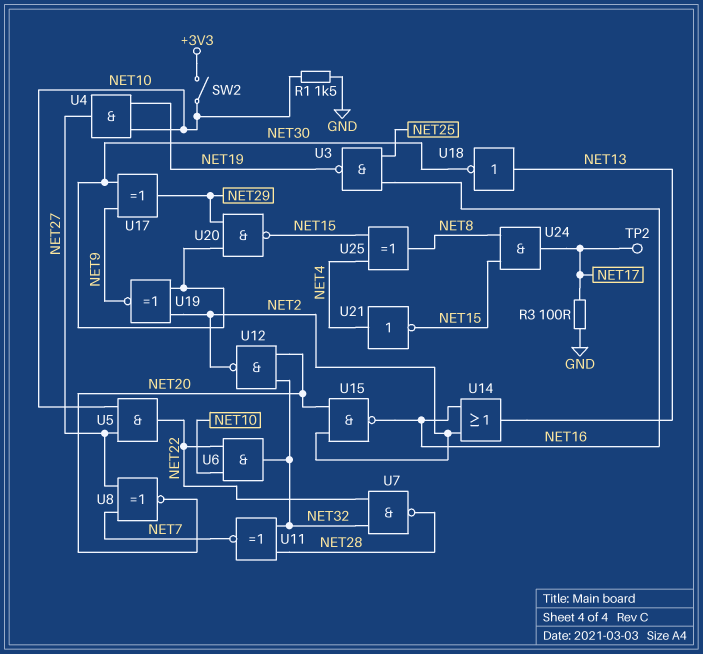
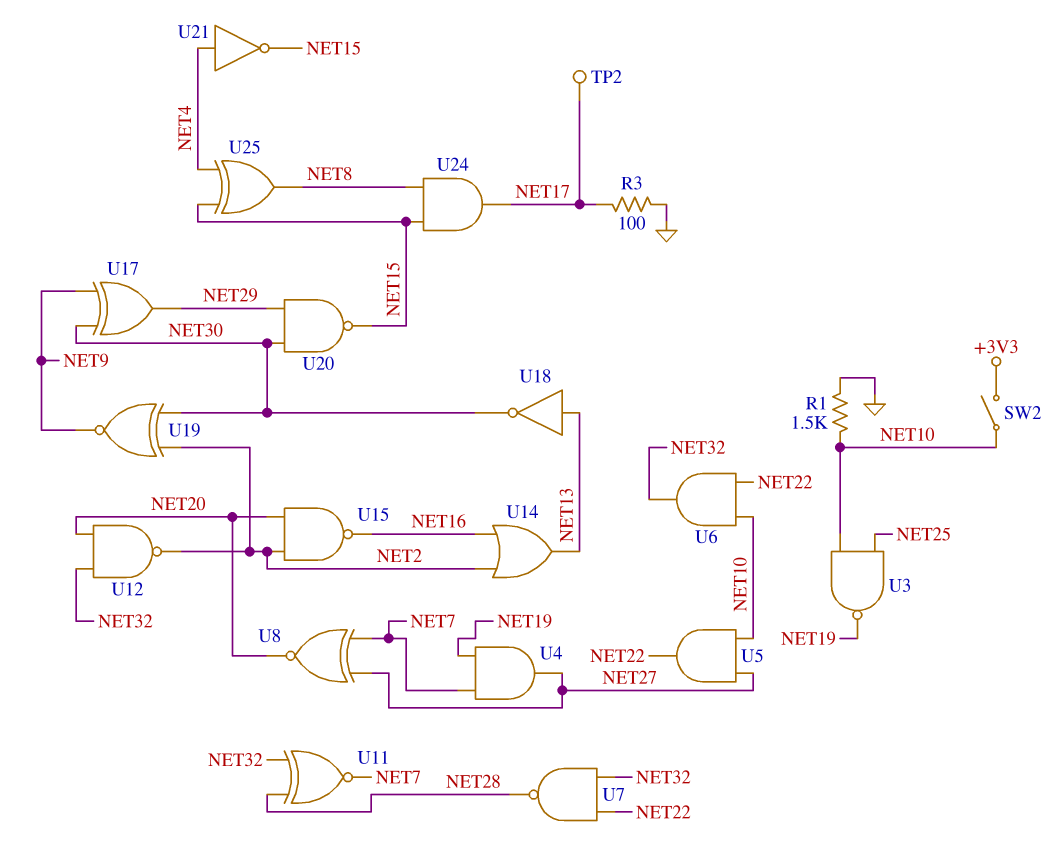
U3: NAND (in NET16, in NET25, out NET19) -> NAND (in NET10, in NET25, out NET19)
U4: AND (in NET10, in NET19, out NET27) -> AND (in NET7, in NET19, out NET27)

